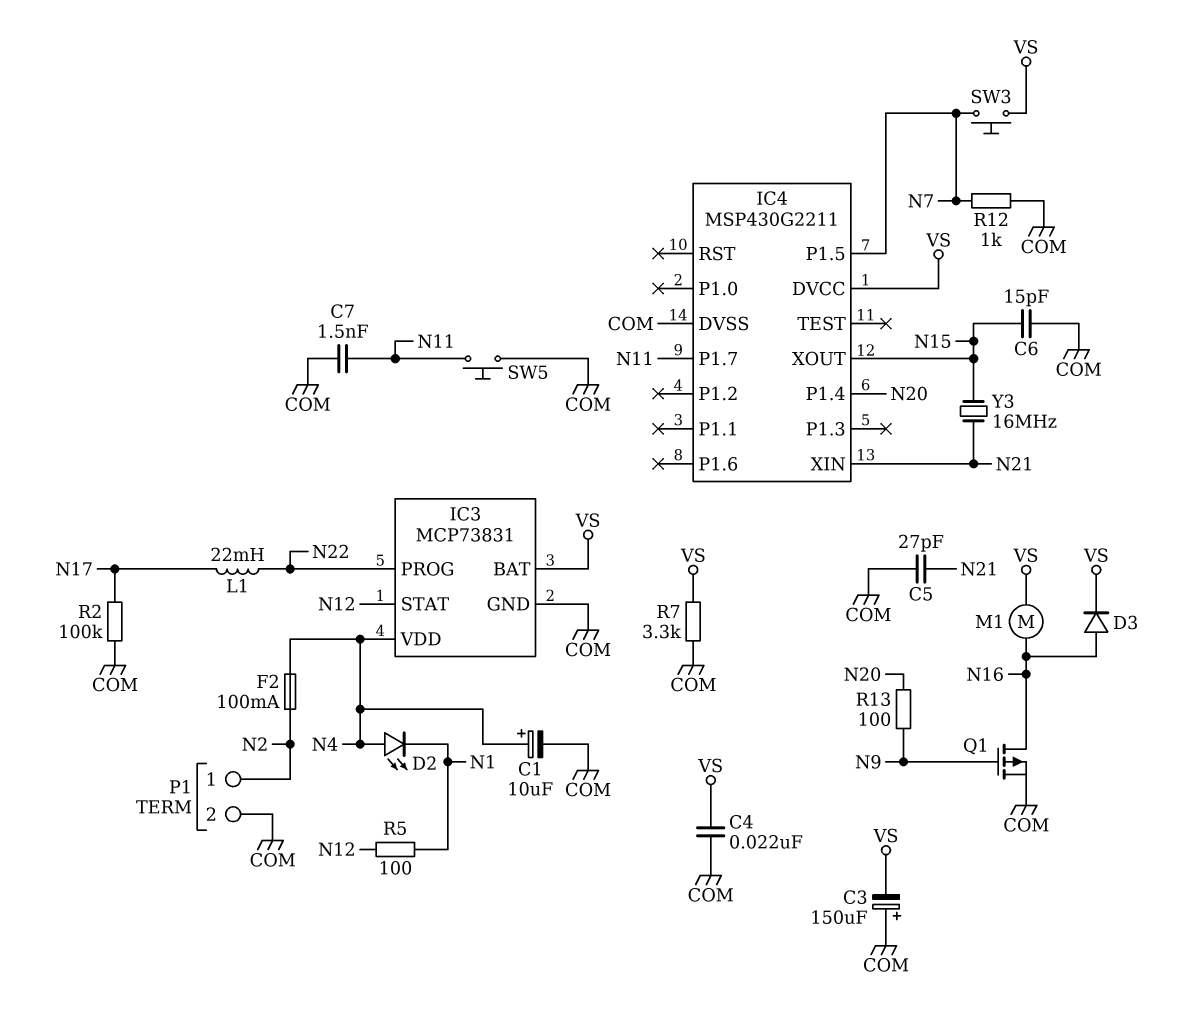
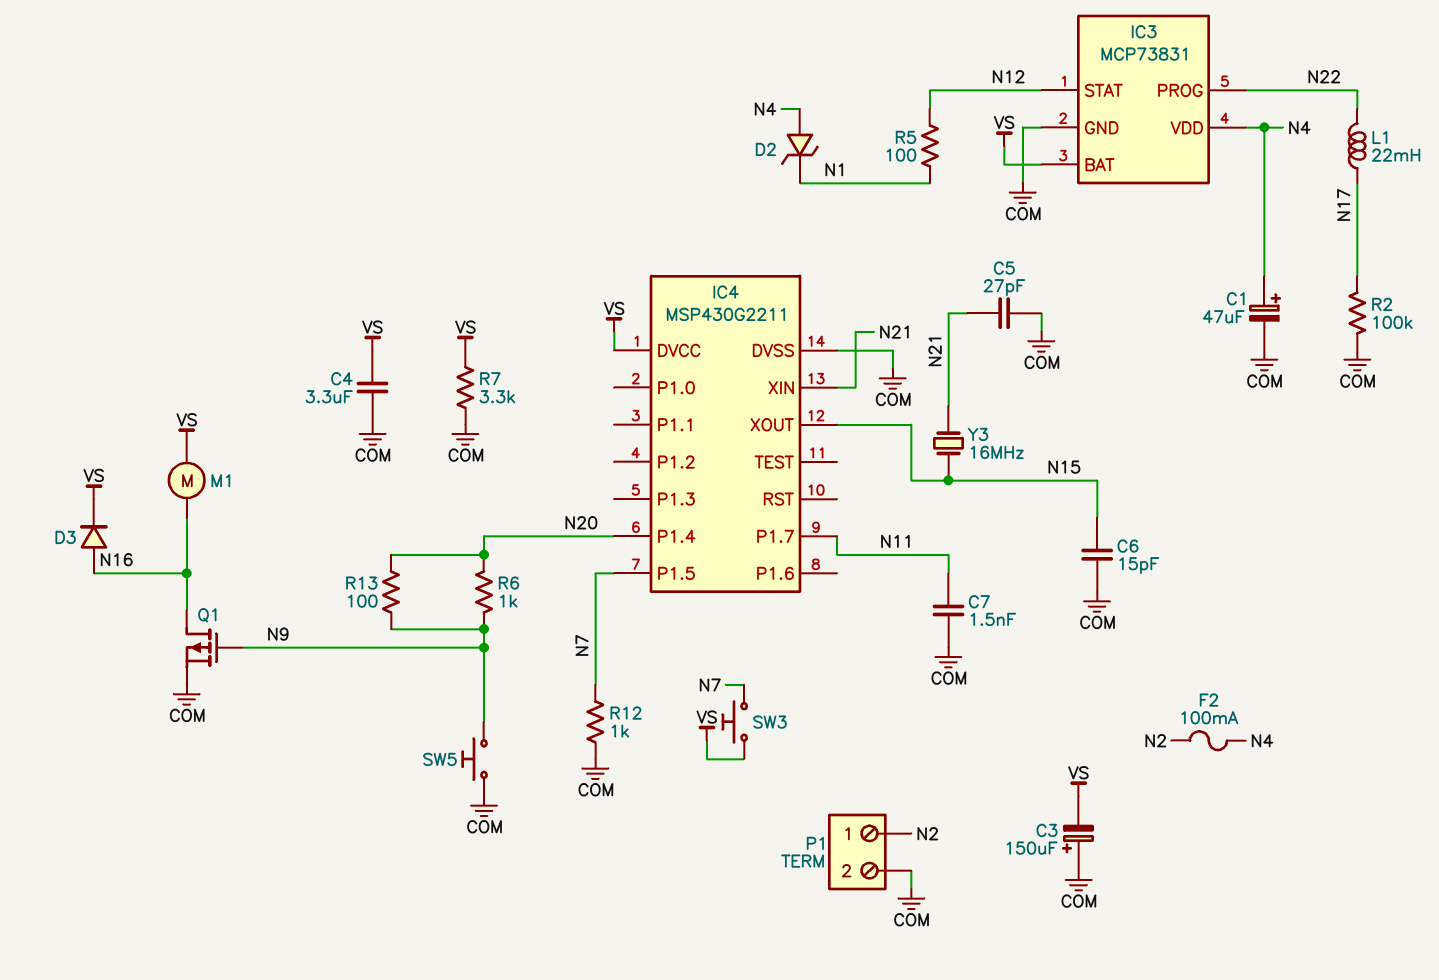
C1: 10uF (plus N4, minus COM) -> 47uF (plus N4, minus COM)
C4: 22nF (COM, VS) -> 3.3uF (COM, VS)
D2: LED (A N4, K N1) -> zener (A N4, K N1)
R6: none -> 1k (N9, N20)
SW5: button (COM, N11) -> button (COM, N9)

